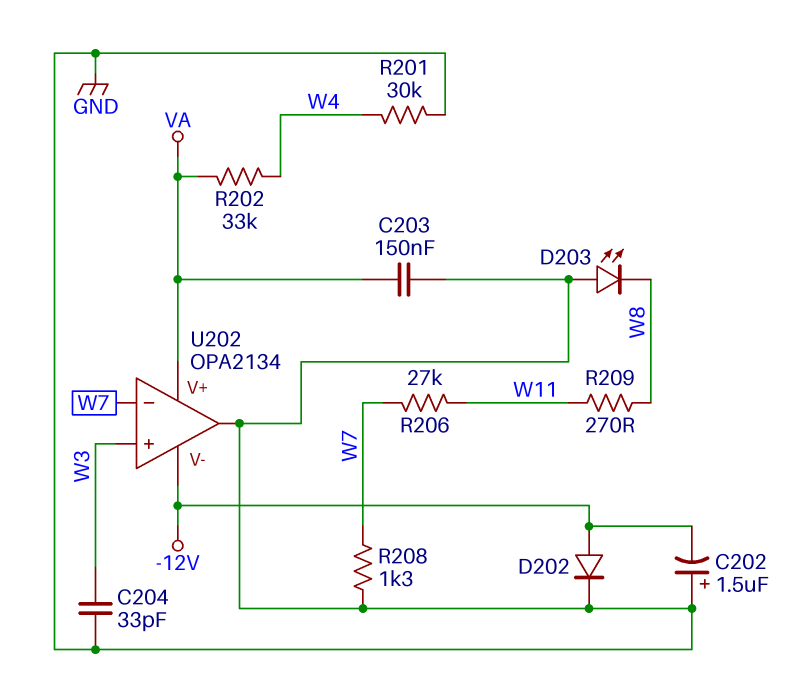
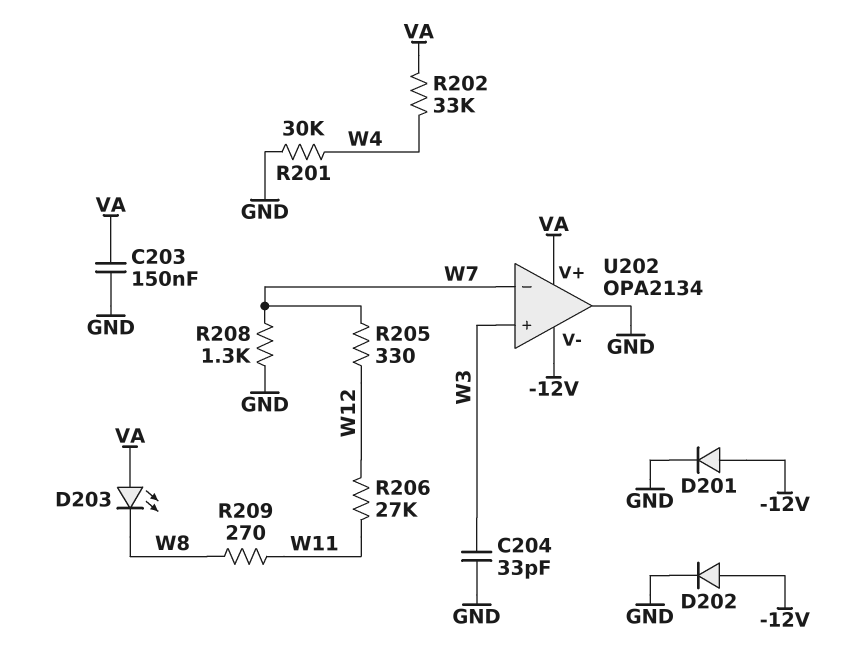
C202: 1.5uF (plus GND, minus -12V) -> none
D201: none -> diode (A -12V, K GND)
D203: LED (A GND, K W8) -> LED (A VA, K W8)
R205: none -> 330 (W7, W12)
R206: 27k (W7, W11) -> 27k (W11, W12)

